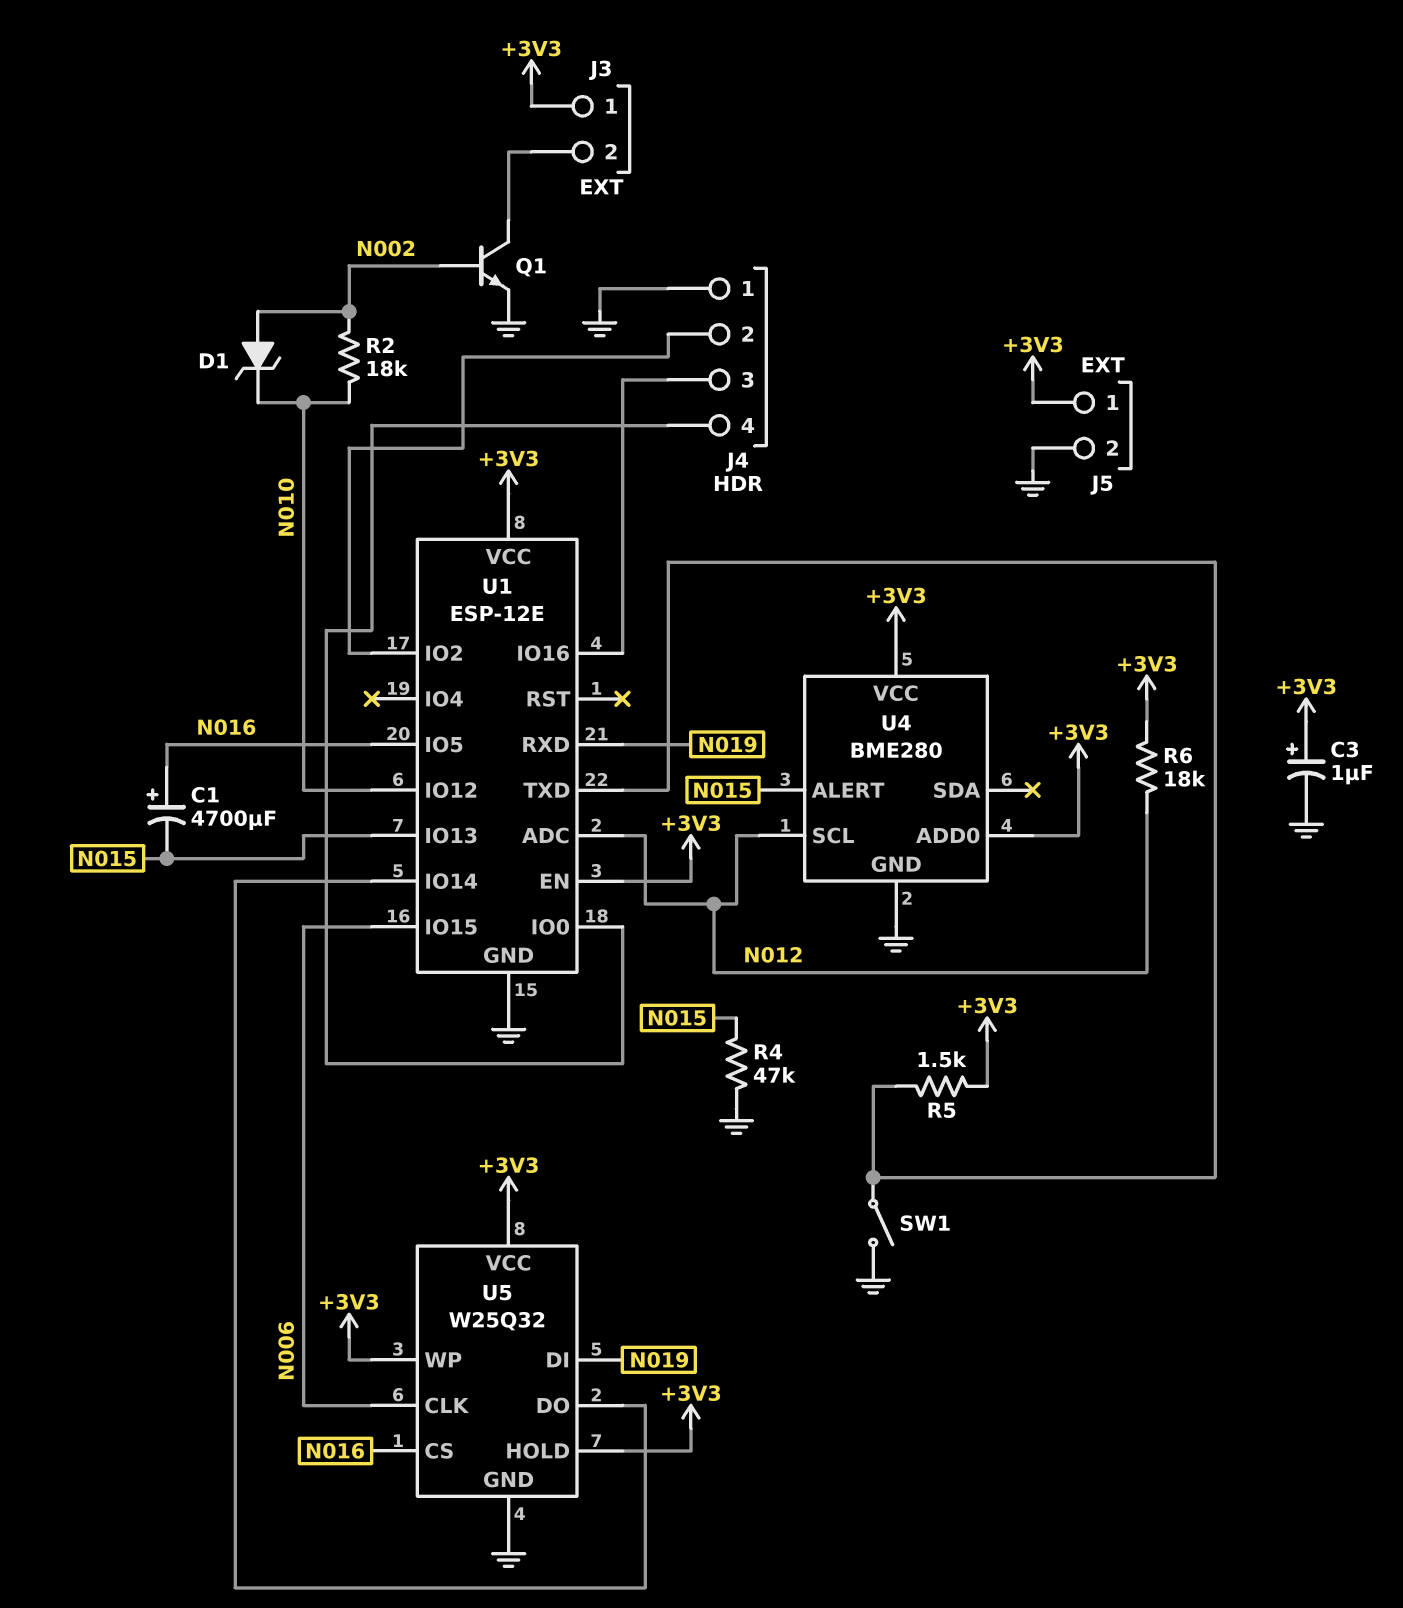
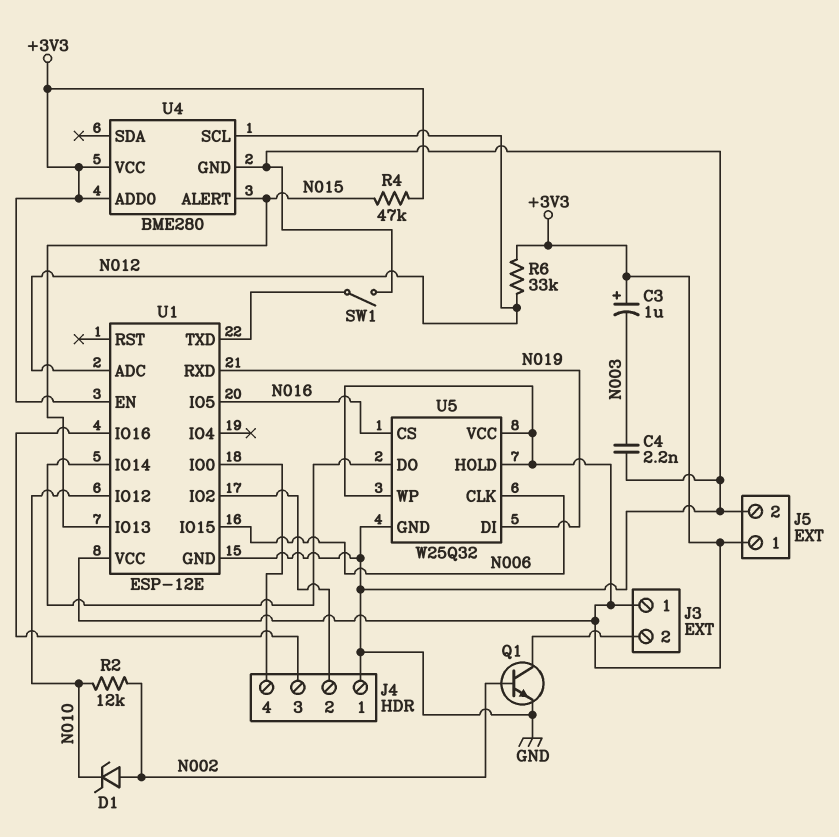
C1: 4700uF (plus N016, minus N015) -> none
C3: 1uF (plus +3V3, minus GND) -> 1uF (plus +3V3, minus N003)
C4: none -> 2.2nF (GND, N003)
R2: 18k (N002, N010) -> 12k (N002, N010)
R4: 47k (GND, N015) -> 47k (+3V3, N015)
R5: 1.5k (+3V3, U1/TXD) -> none
R6: 18k (+3V3, N012) -> 33k (+3V3, N012)

